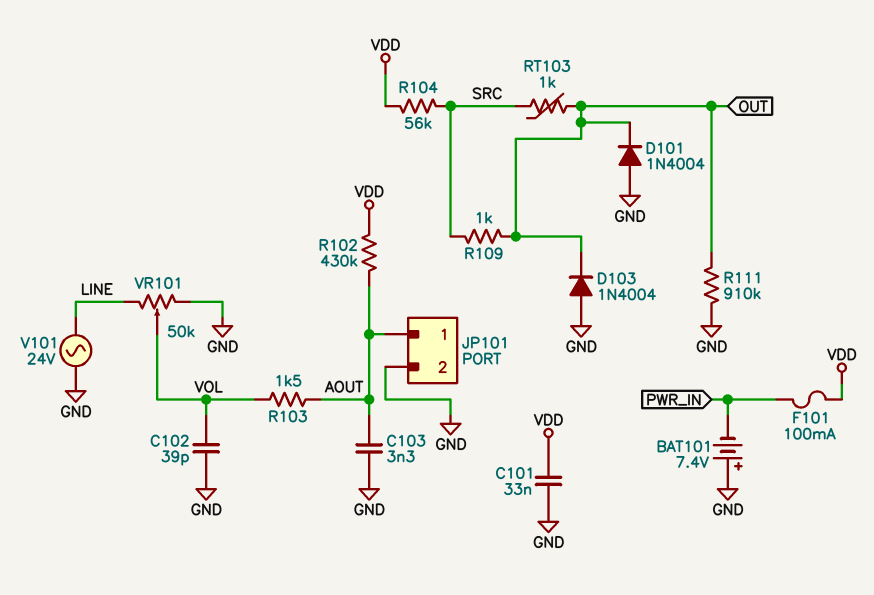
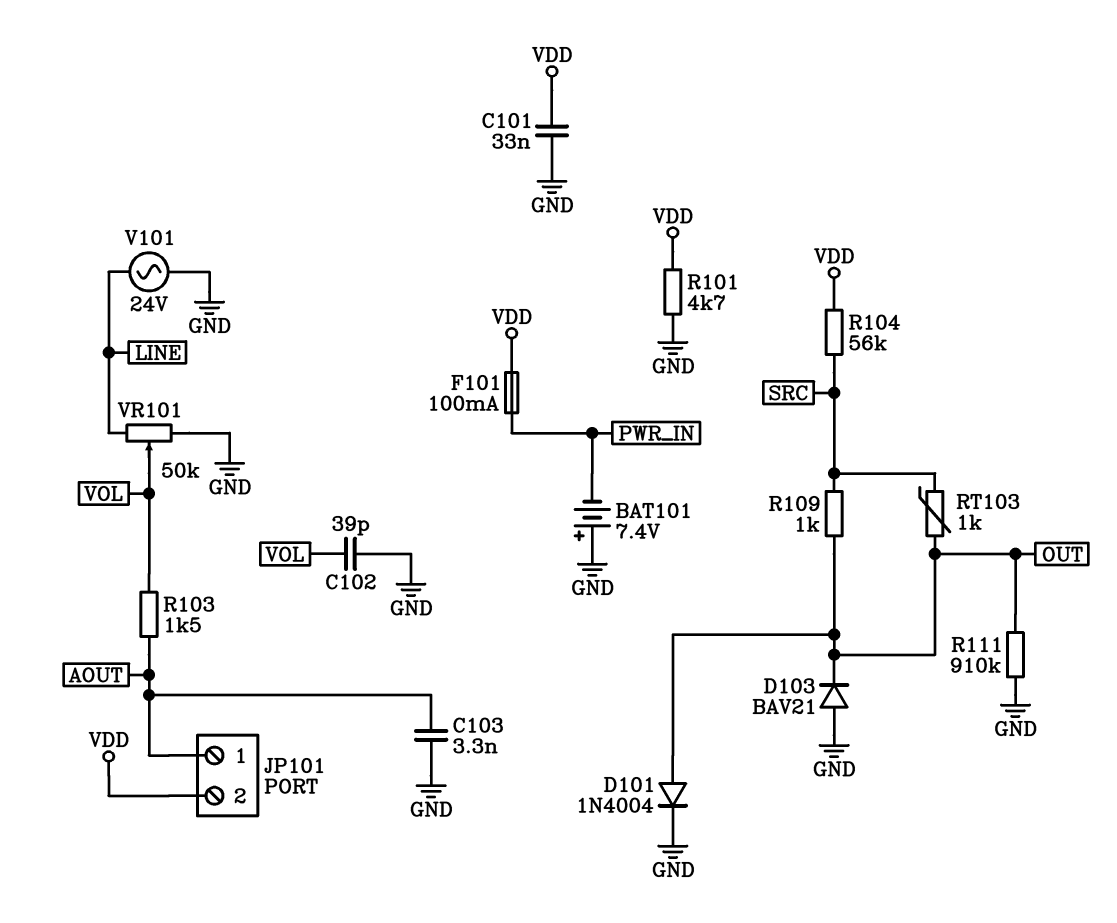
D101: diode 1N4004 (A GND, K OUT) -> diode 1N4004 (A OUT, K GND)
D103: diode 1N4004 (A GND, K OUT) -> diode BAV21 (A GND, K OUT)
JP101 pin 2: GND -> VDD
R101: none -> 4.7k (GND, VDD)
R102: 430k (AOUT, VDD) -> none

